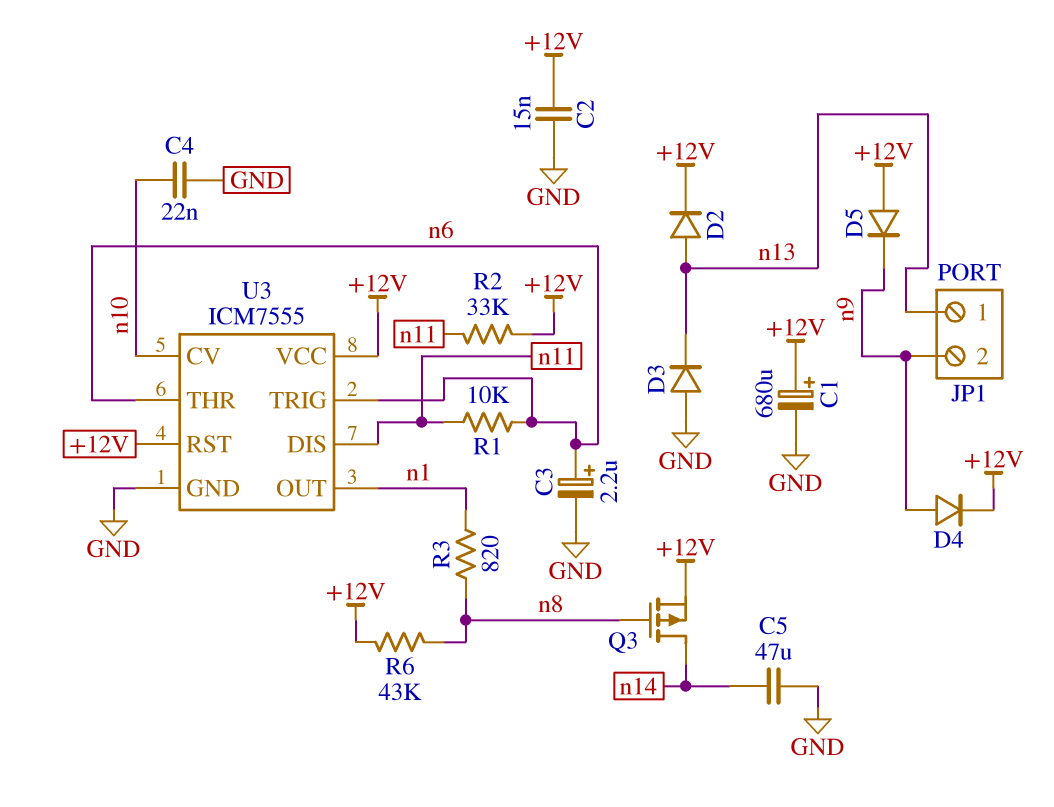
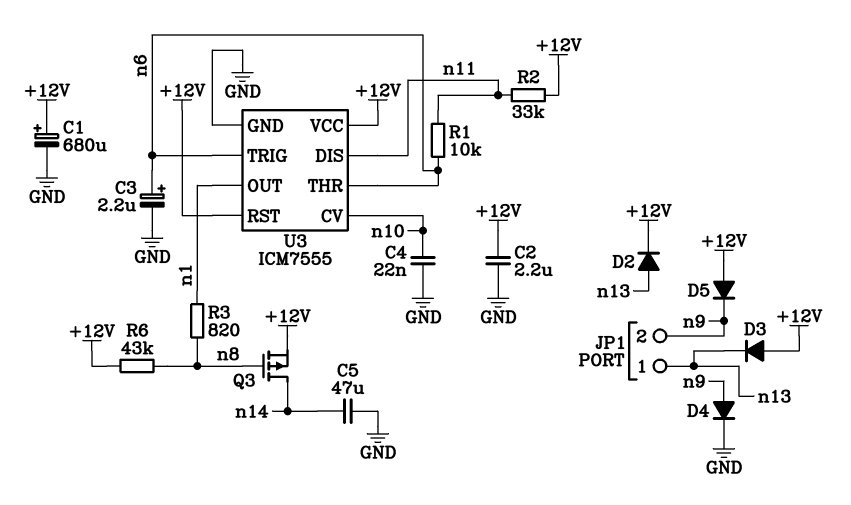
C2: 15nF (+12V, GND) -> 2.2uF (+12V, GND)
D3: diode (A GND, K n13) -> diode (A +12V, K n13)
D4: diode (A n9, K +12V) -> diode (A n9, K GND)

